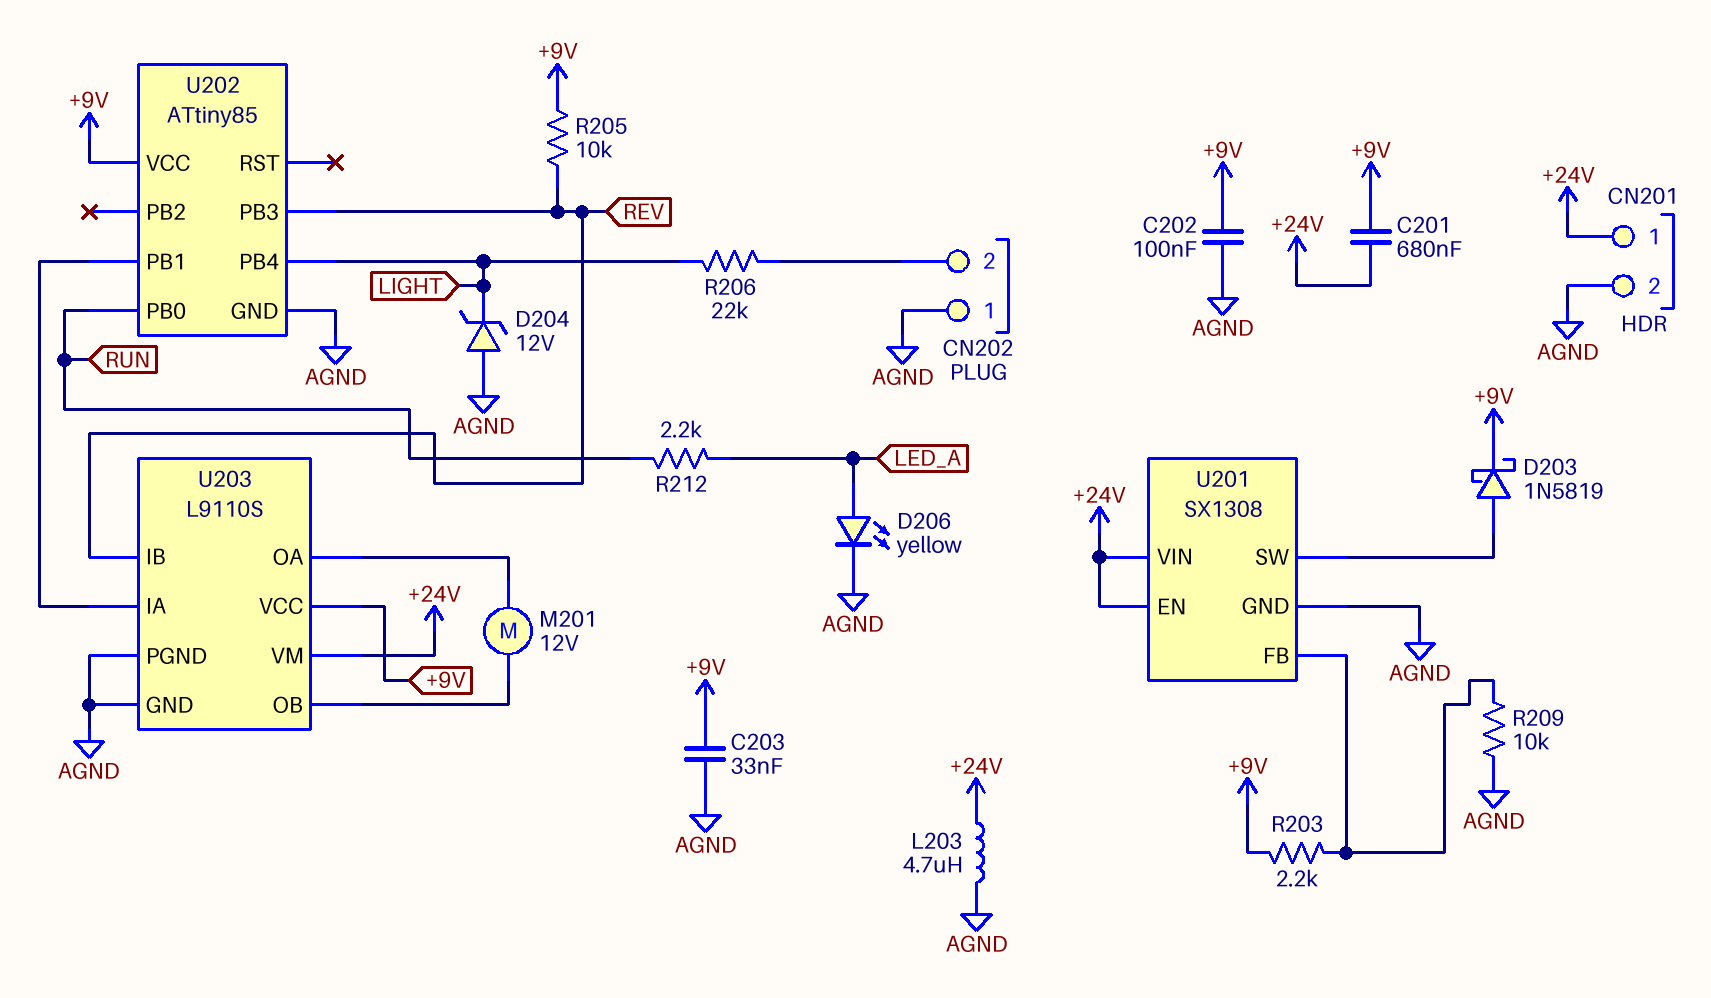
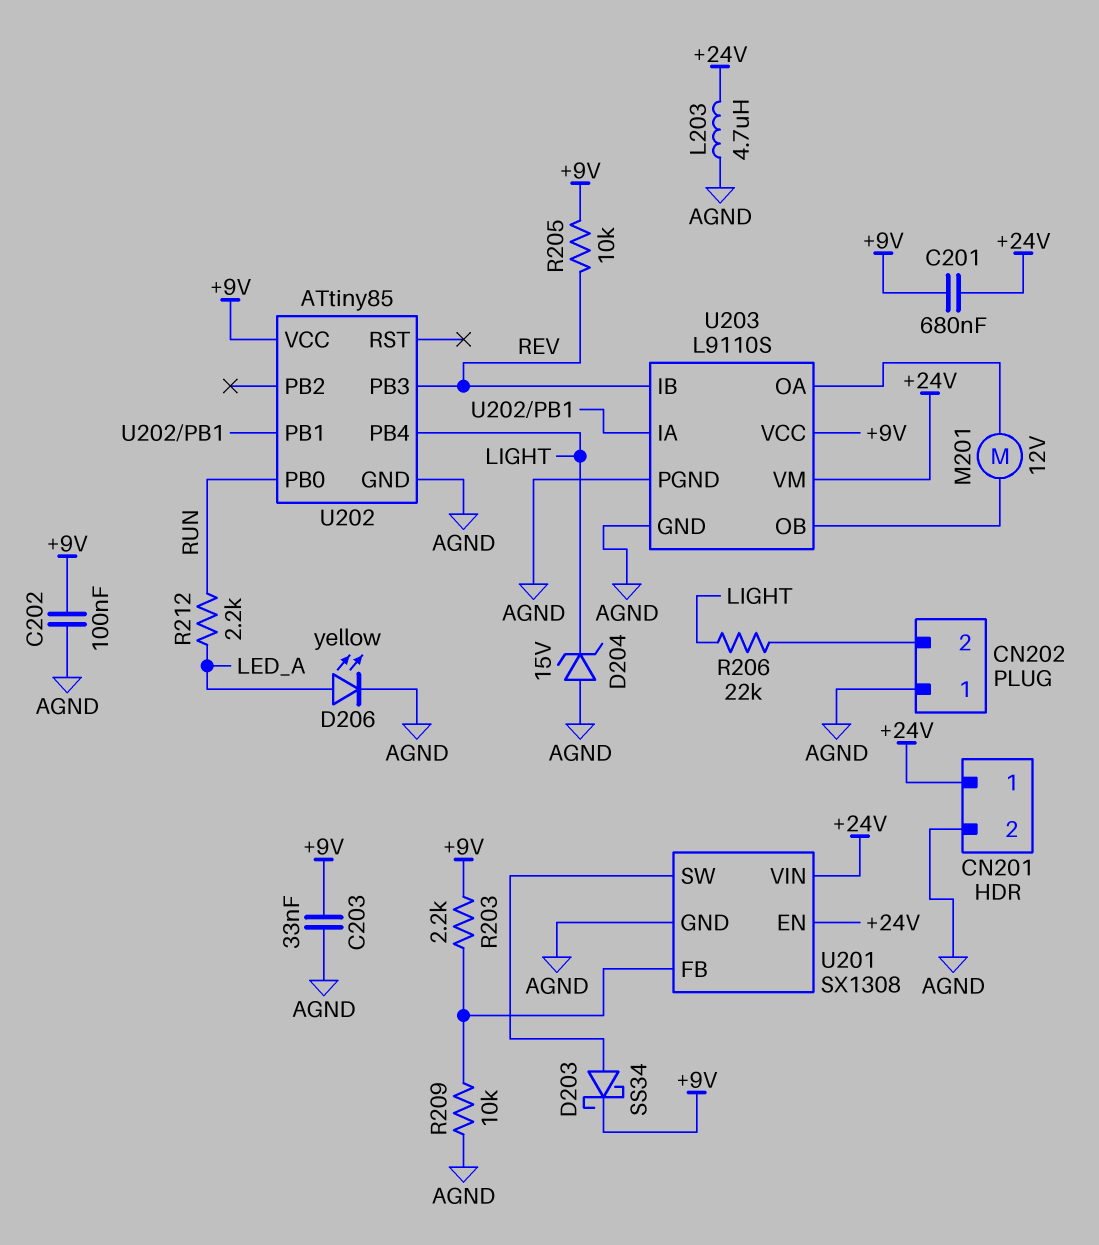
D203: schottky 1N5819 (A U201/SW, K +9V) -> schottky SS34 (A U201/SW, K +9V)
D204: zener 12V (A AGND, K LIGHT) -> zener 15V (A AGND, K LIGHT)

